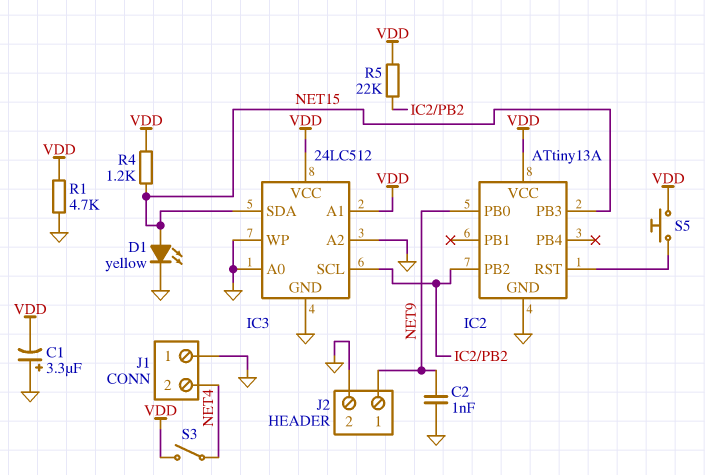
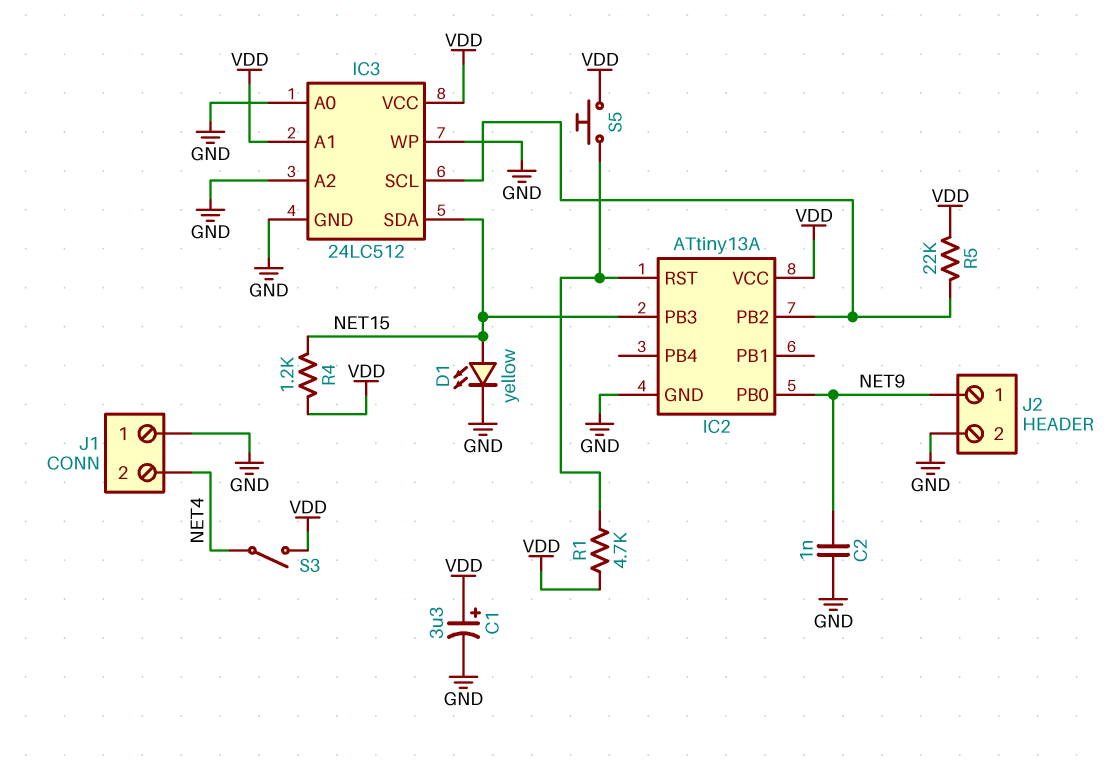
C1: 3.3uF (plus GND, minus VDD) -> 3.3uF (plus VDD, minus GND)
R1: 4.7k (GND, VDD) -> 4.7k (IC2/RST, VDD)

